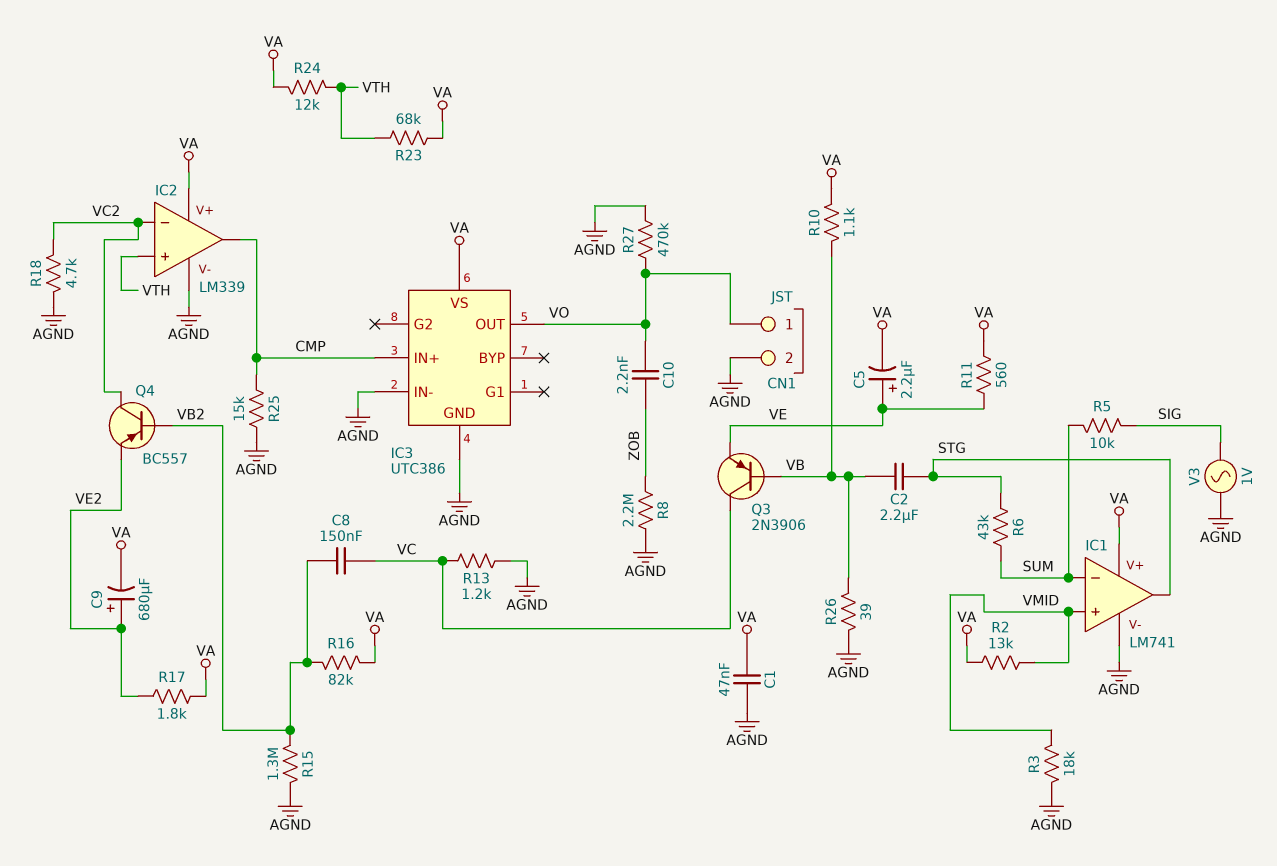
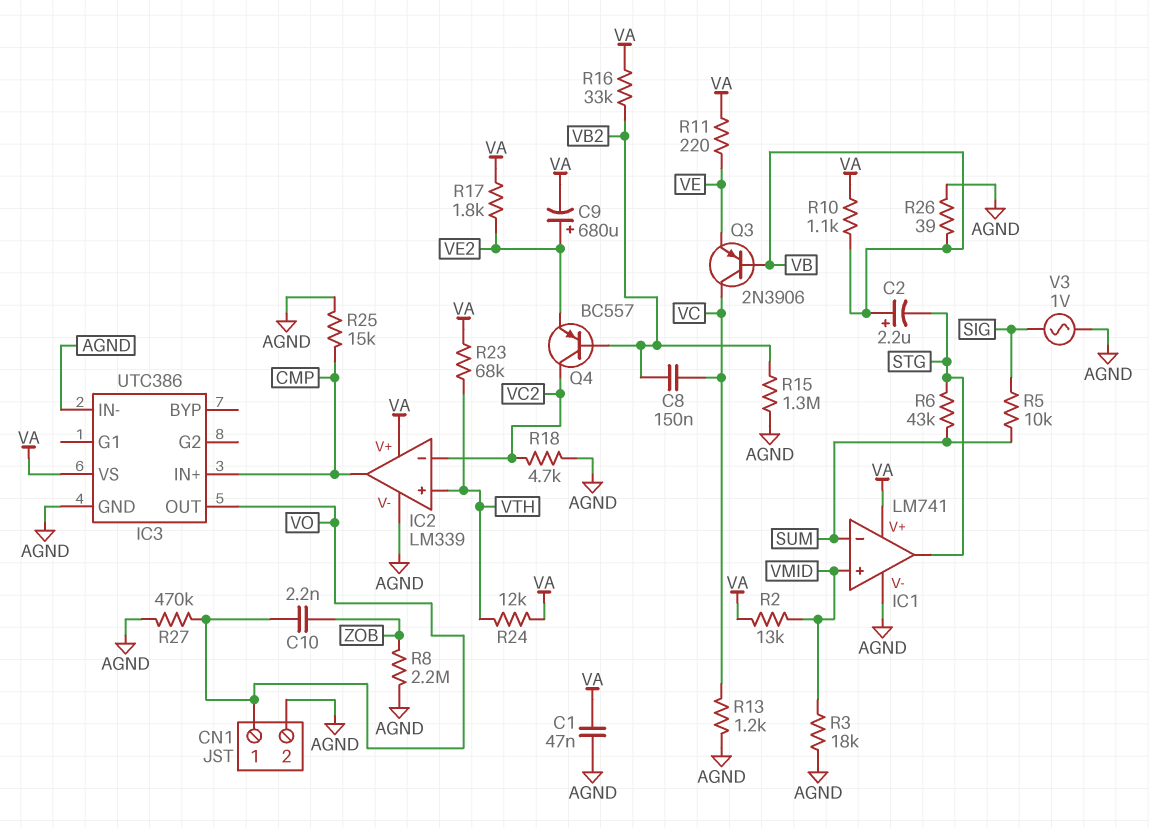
C2: 2.2uF (STG, VB) -> 2.2uF (plus VB, minus STG)
C5: 2.2uF (plus VE, minus VA) -> none
R11: 560 (VA, VE) -> 220 (VA, VE)
R16: 82k (VA, VB2) -> 33k (VA, VB2)

